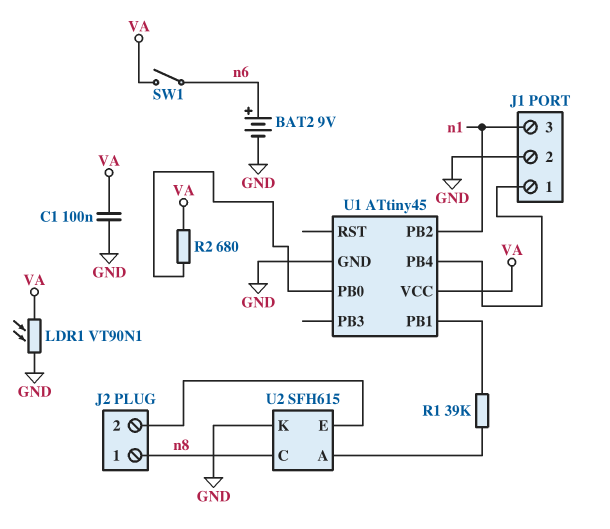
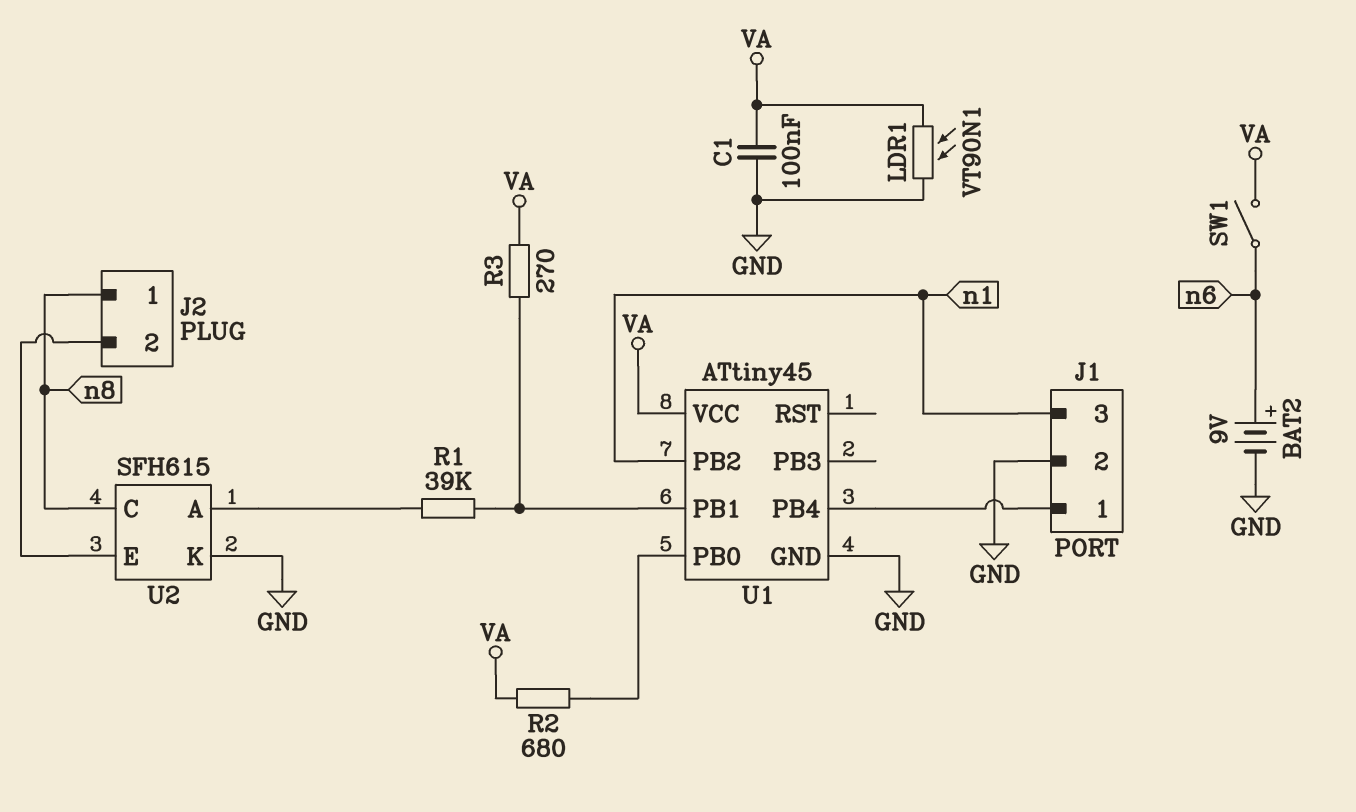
R3: none -> 270 (U1/PB1, VA)

